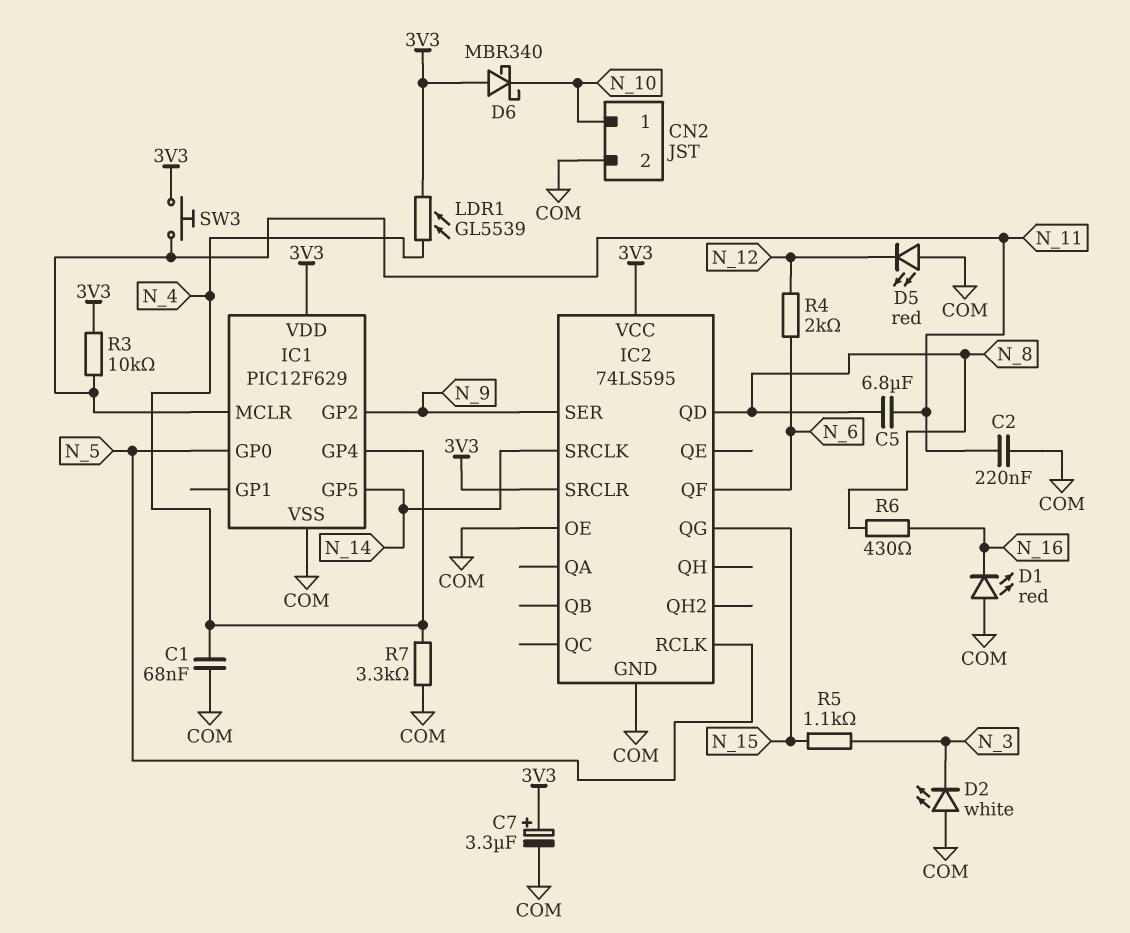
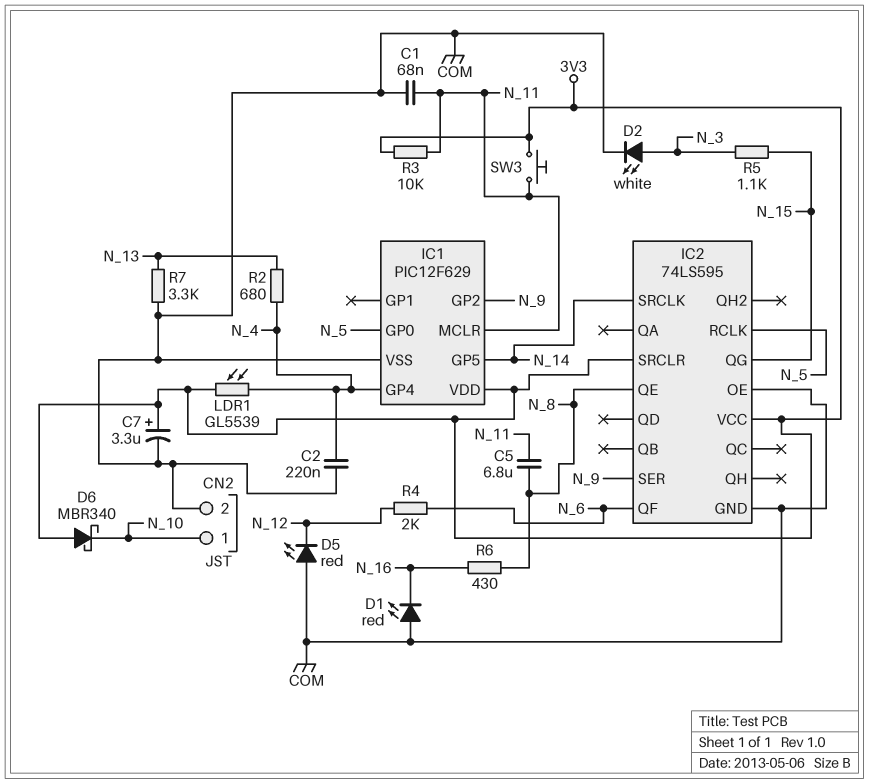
C1: 68nF (COM, N_4) -> 68nF (COM, N_11)
C2: 220nF (COM, N_11) -> 220nF (COM, N_4)
D2: LED white (A COM, K N_3) -> LED white (A N_3, K COM)
IC2 pin QD: N_8 -> none
IC2 pin QE: none -> N_8
R2: none -> 680 (N_4, N_13)
R7: 3.3k (COM, N_4) -> 3.3k (COM, N_13)

